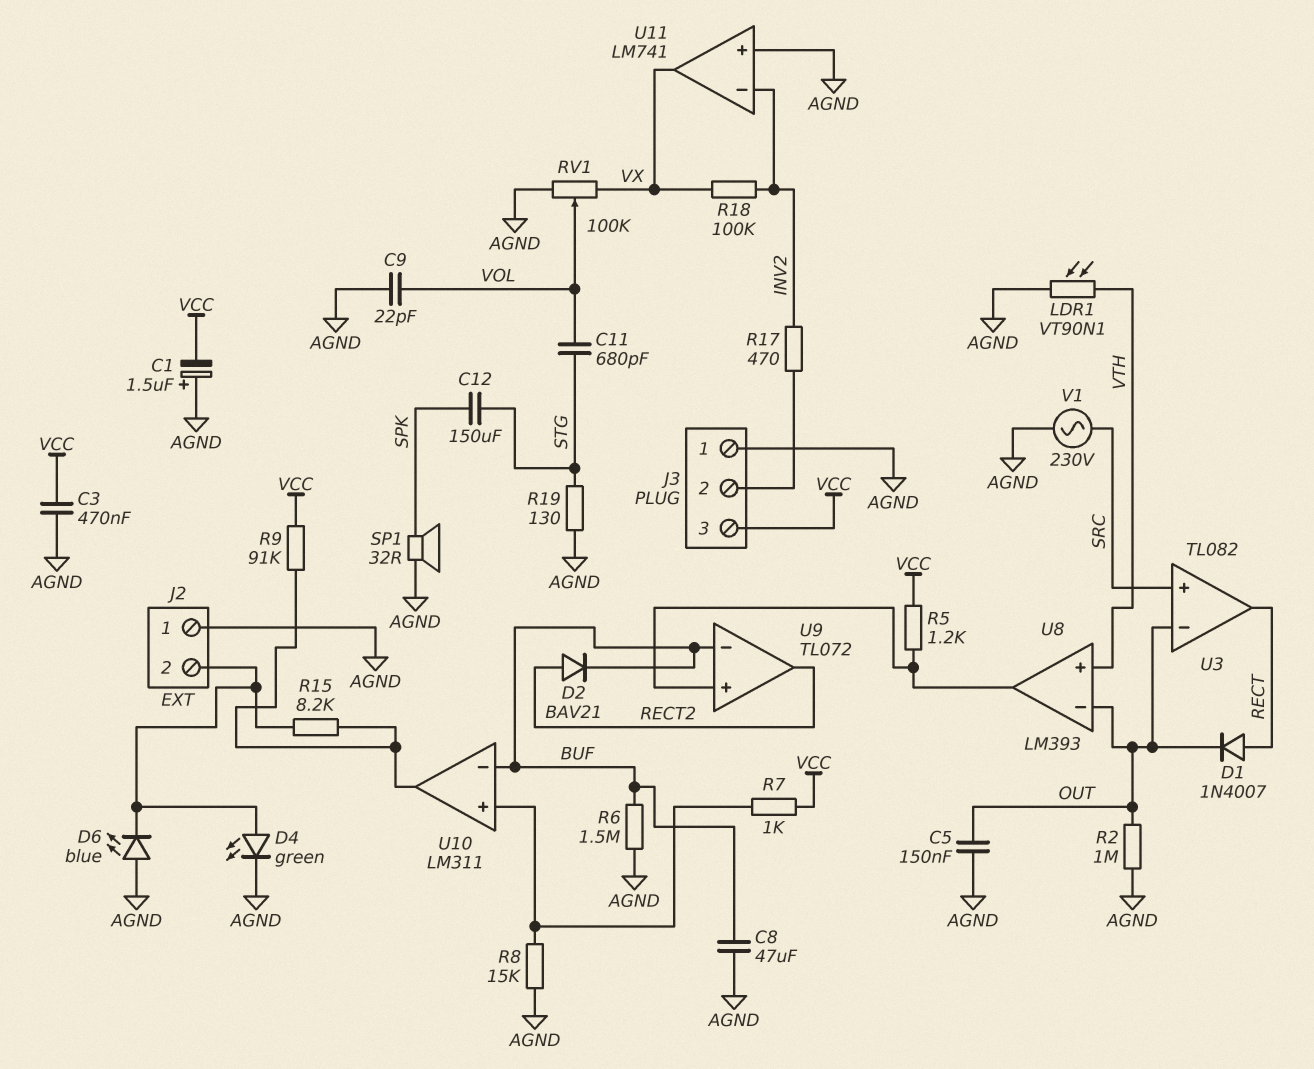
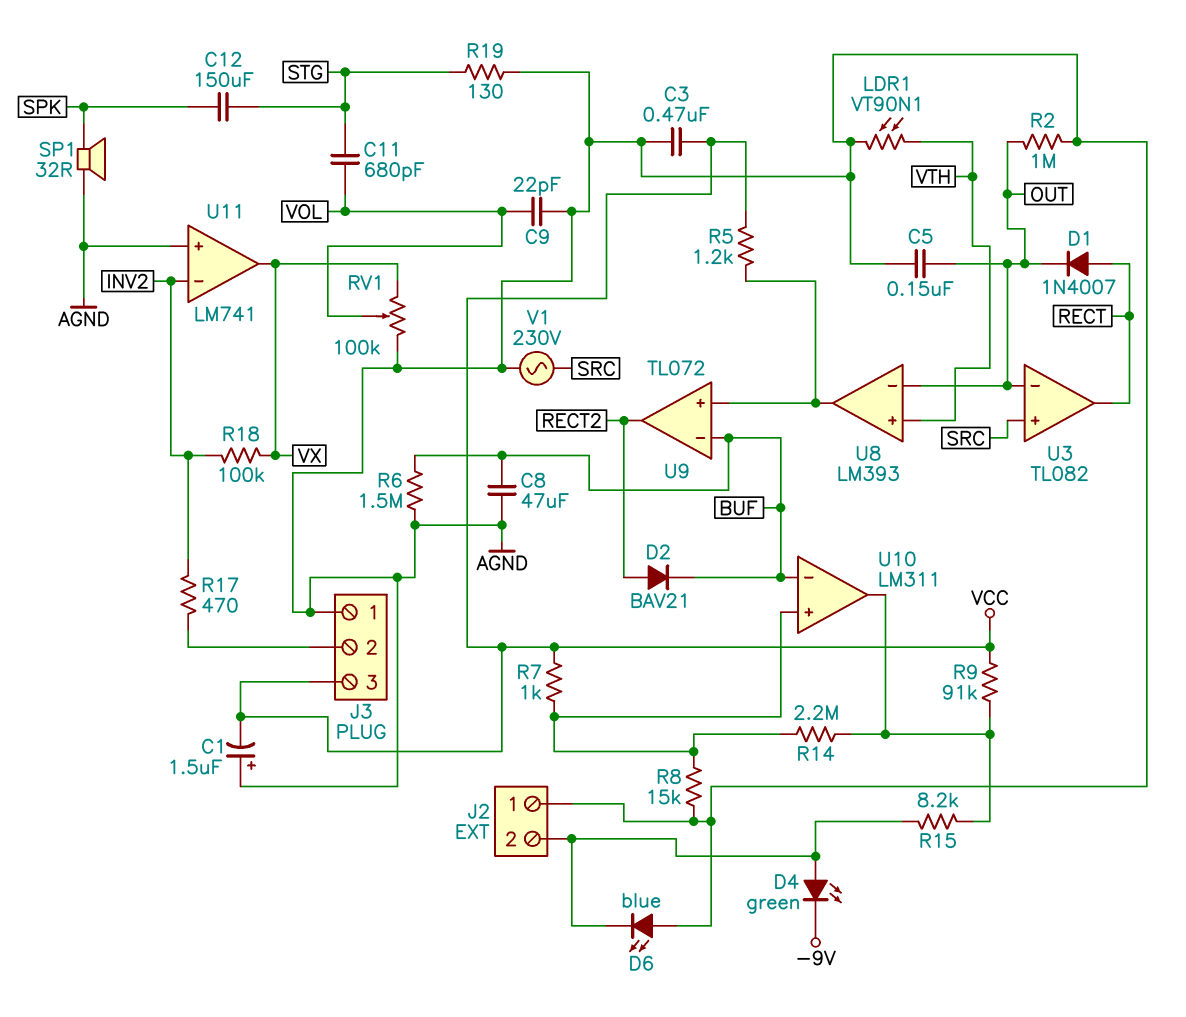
D4: LED green (A J2/2, K AGND) -> LED green (A J2/2, K -9V)
R14: none -> 2.2M (U10/in+, U10/out)

